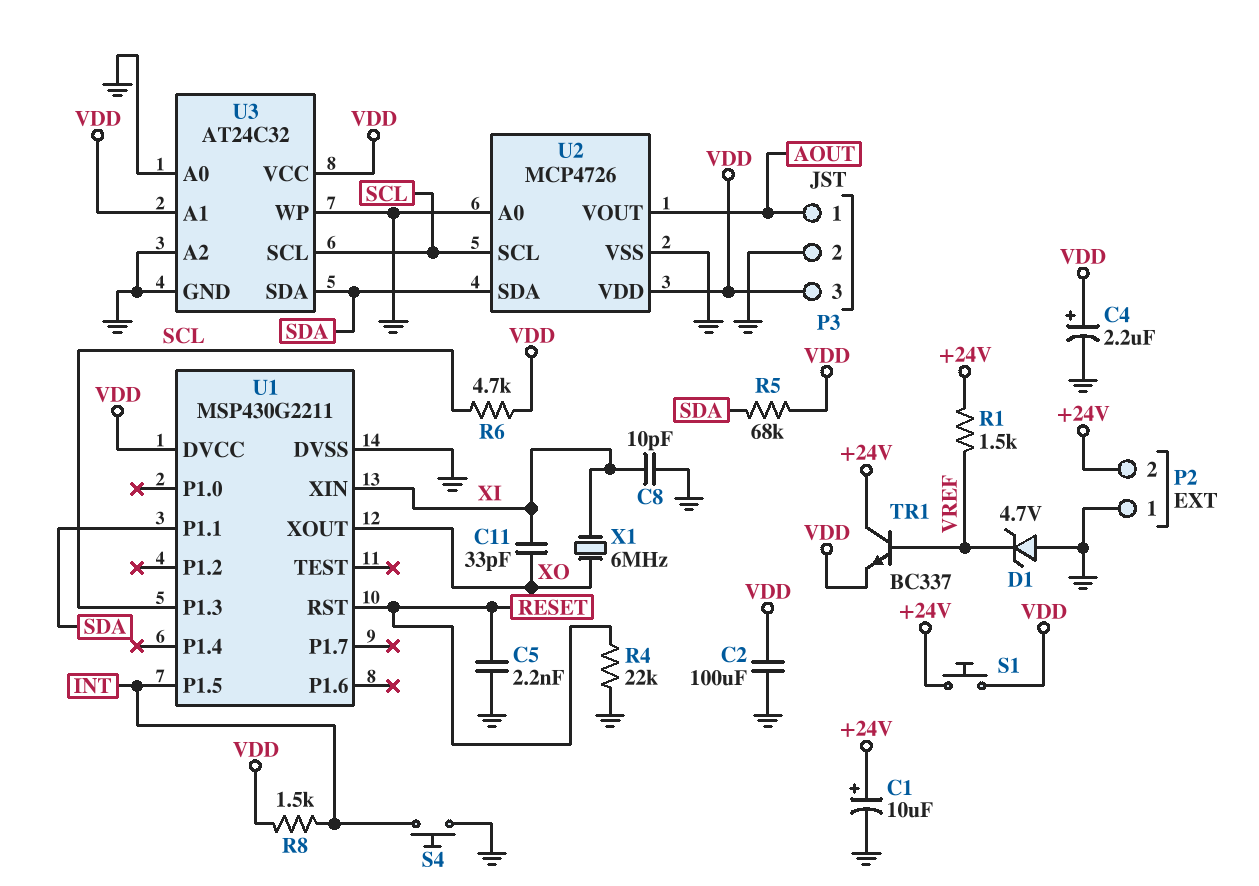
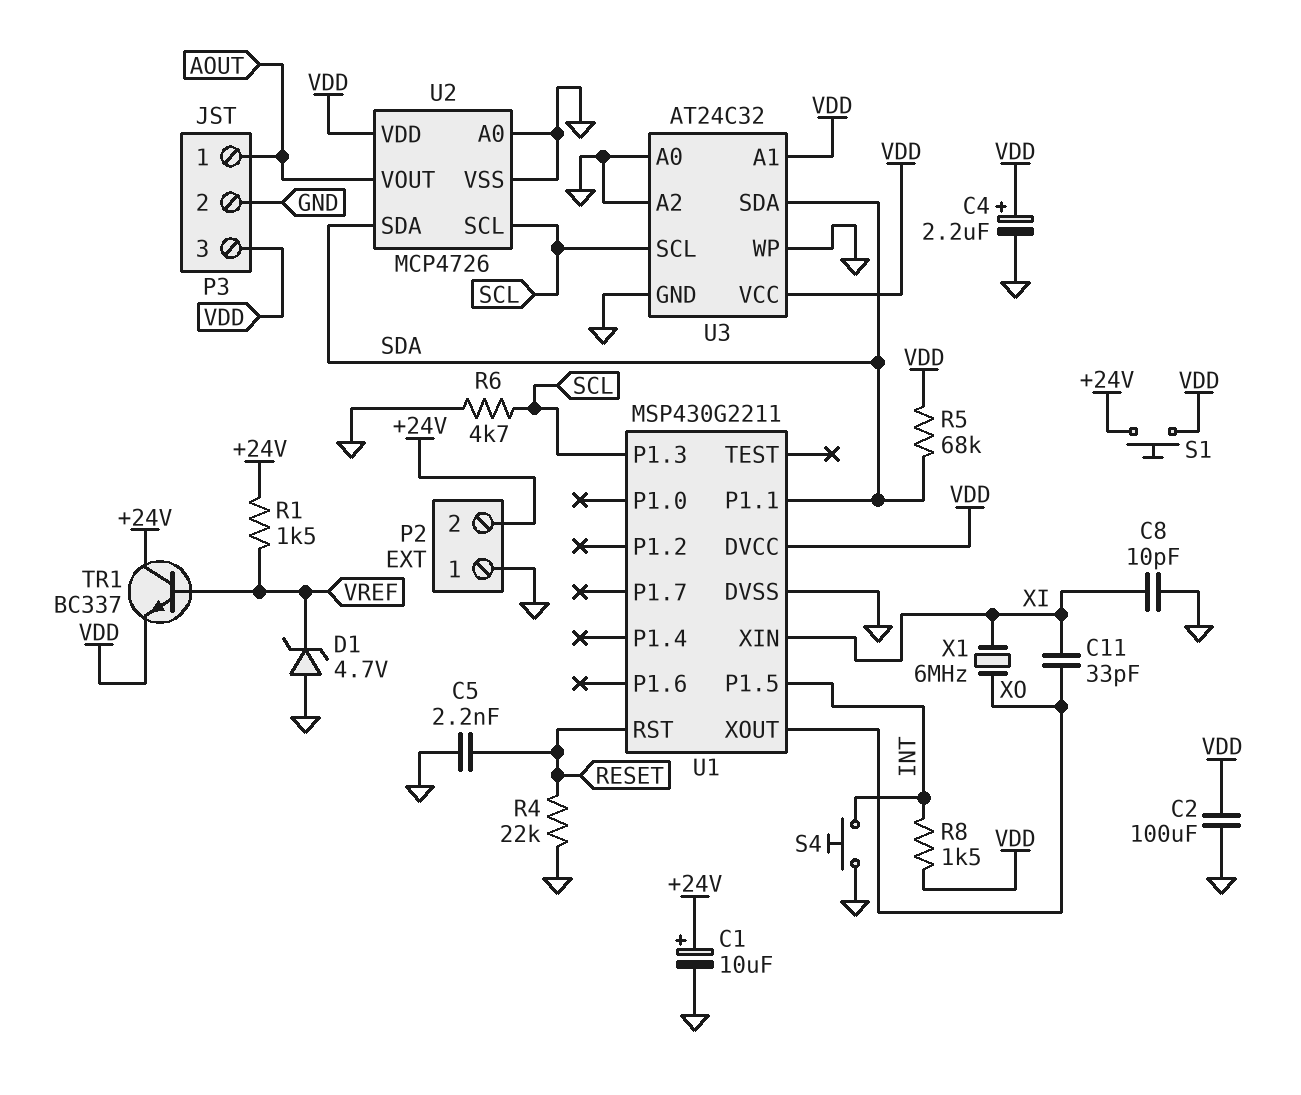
R6: 4.7k (SCL, VDD) -> 4.7k (GND, SCL)

